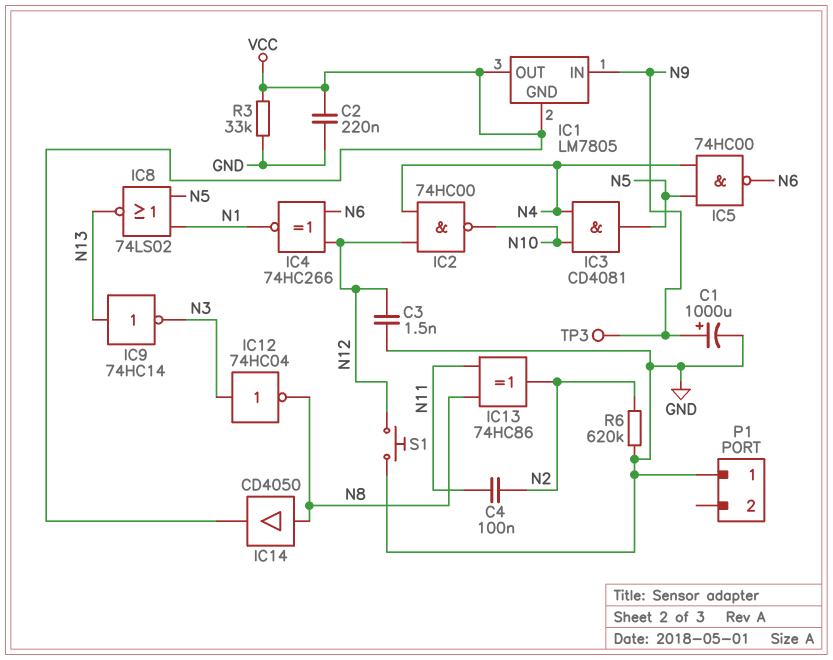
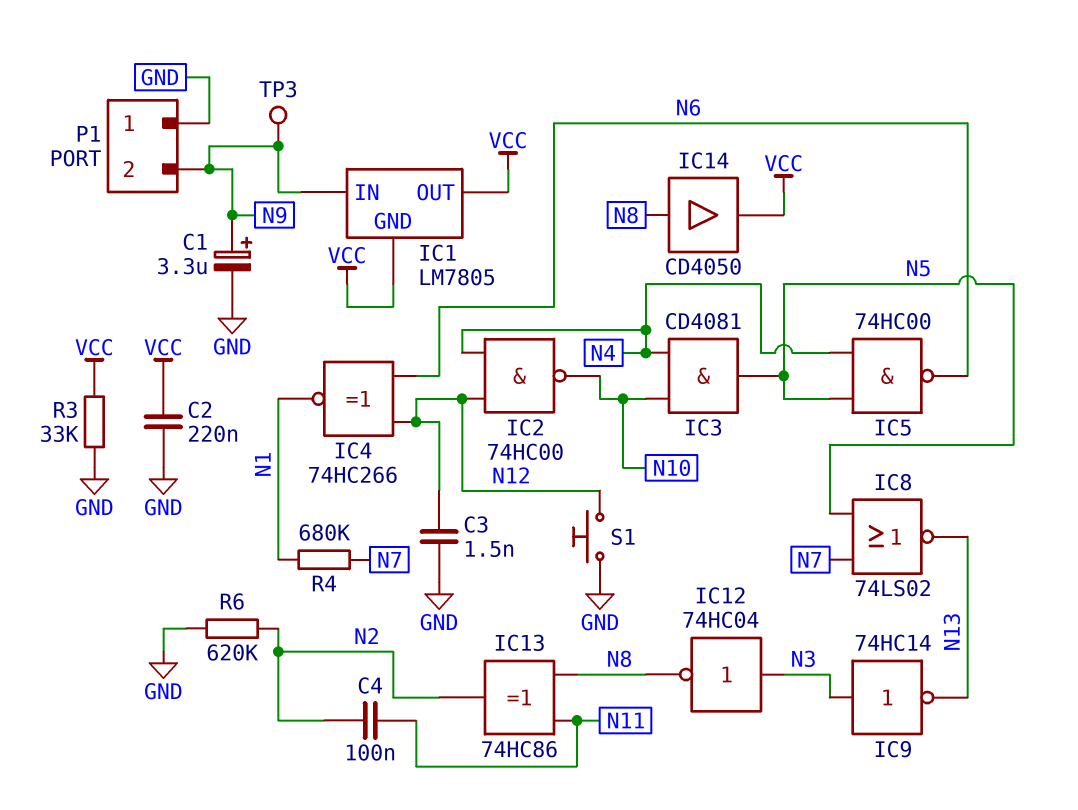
C1: 1000uF (plus N9, minus GND) -> 3.3uF (plus N9, minus GND)
IC8: NOR 74LS02 (in N1, in N5, out N13) -> NOR 74LS02 (in N5, in N7, out N13)
IC9: NOT 74HC14 (in N13, out N3) -> NOT 74HC14 (in N3, out N13)
P1 pin 2: none -> N9
R4: none -> 680k (N1, N7)

